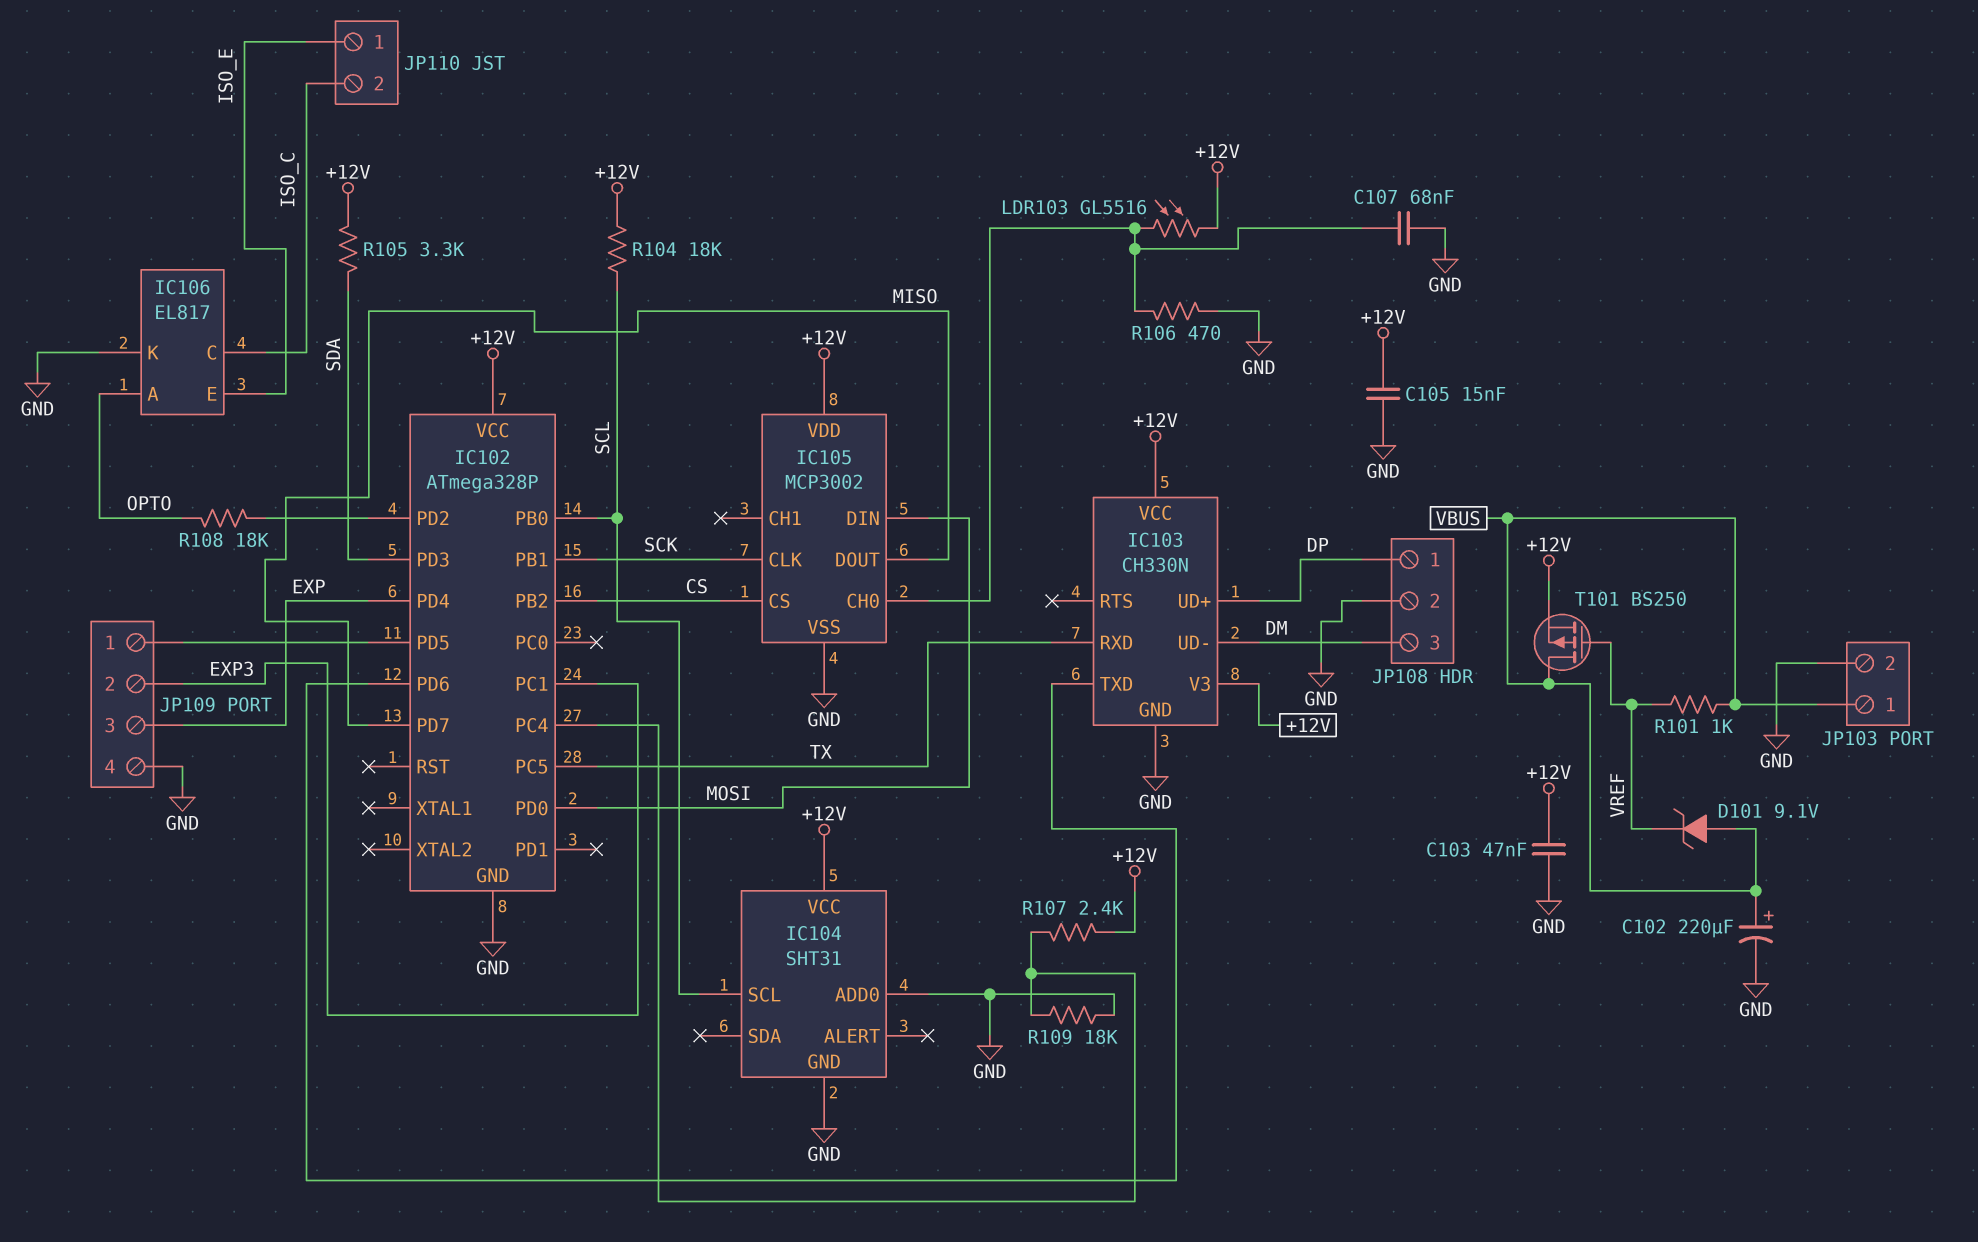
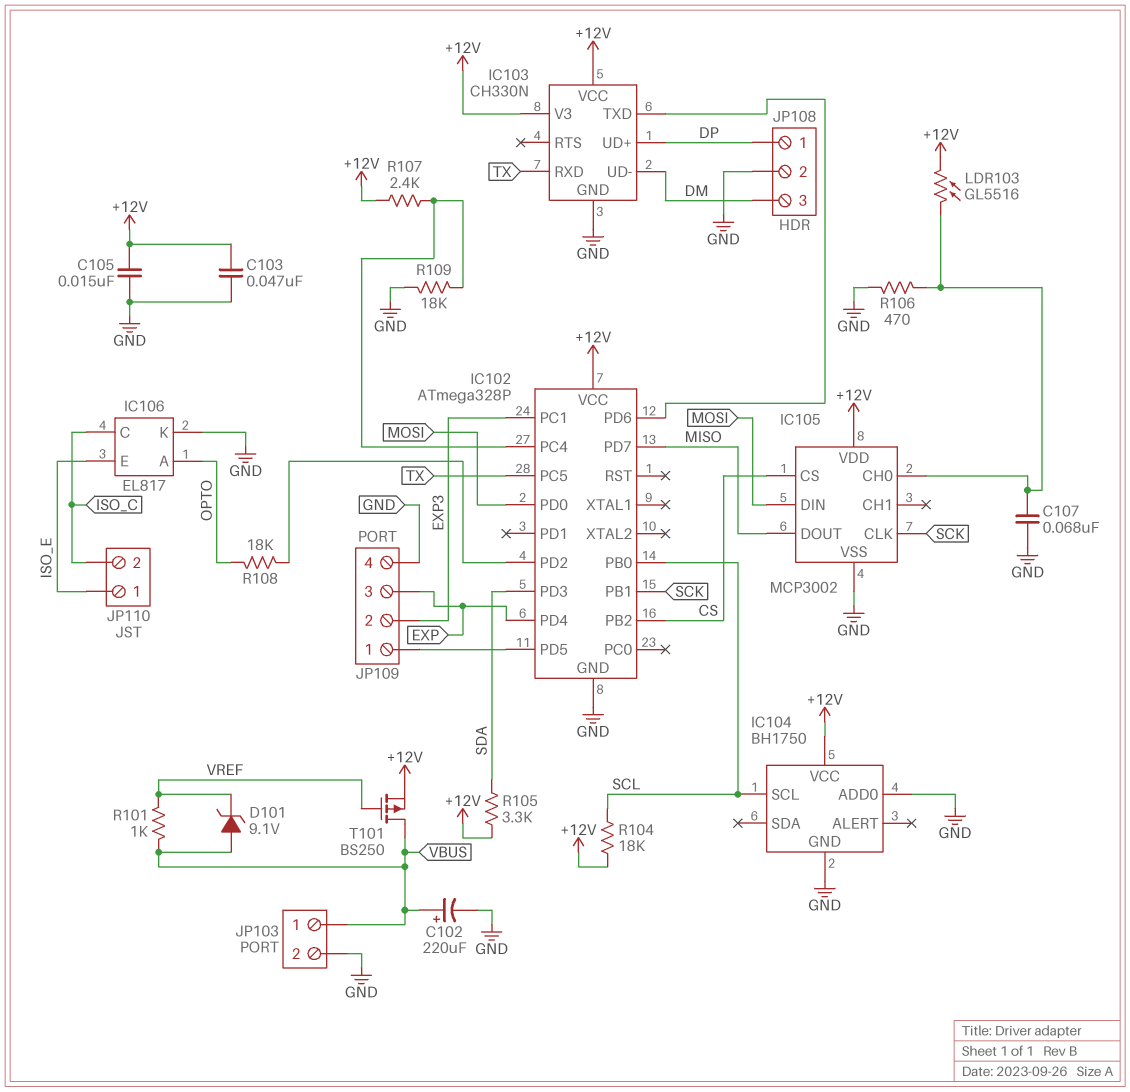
IC104: SHT31 -> BH1750

